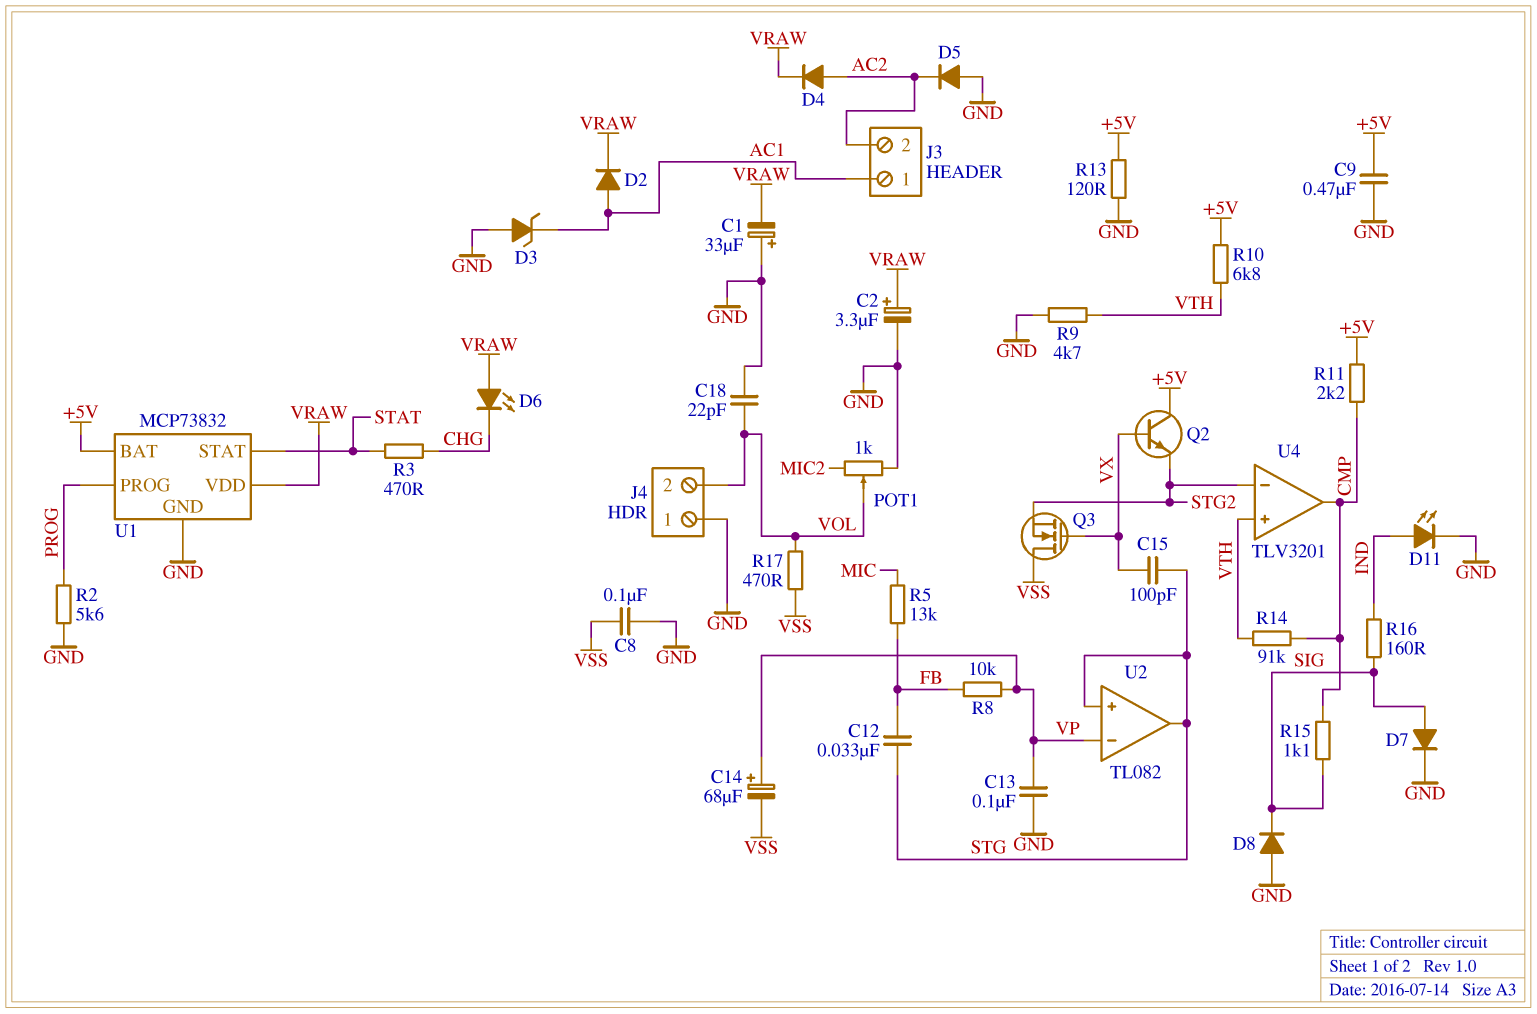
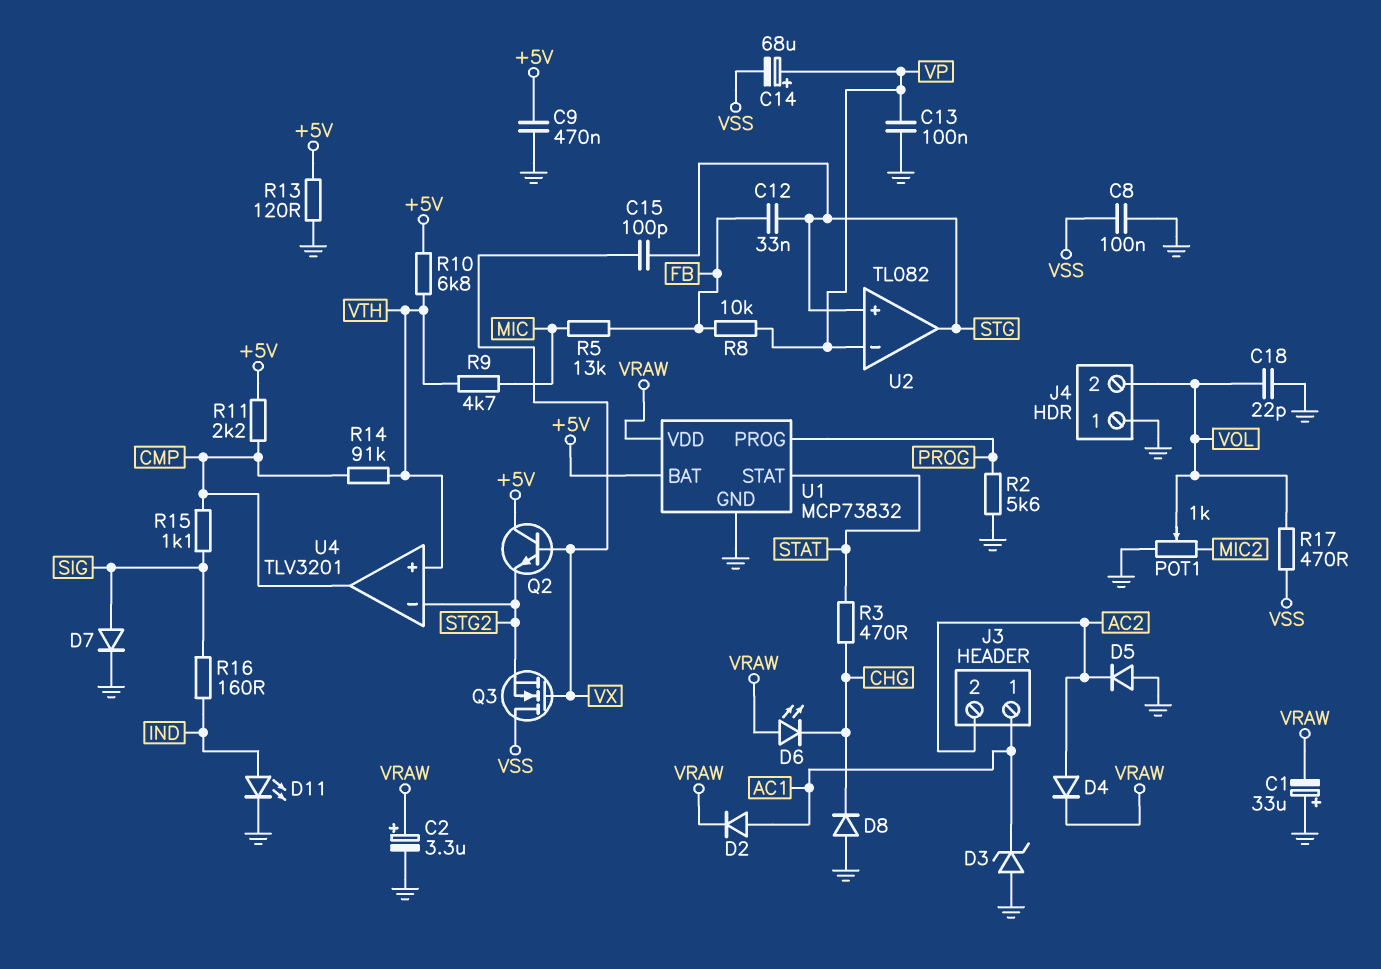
D8: diode (A GND, K SIG) -> diode (A GND, K CHG)
R9: 4.7k (GND, VTH) -> 4.7k (MIC, VTH)

